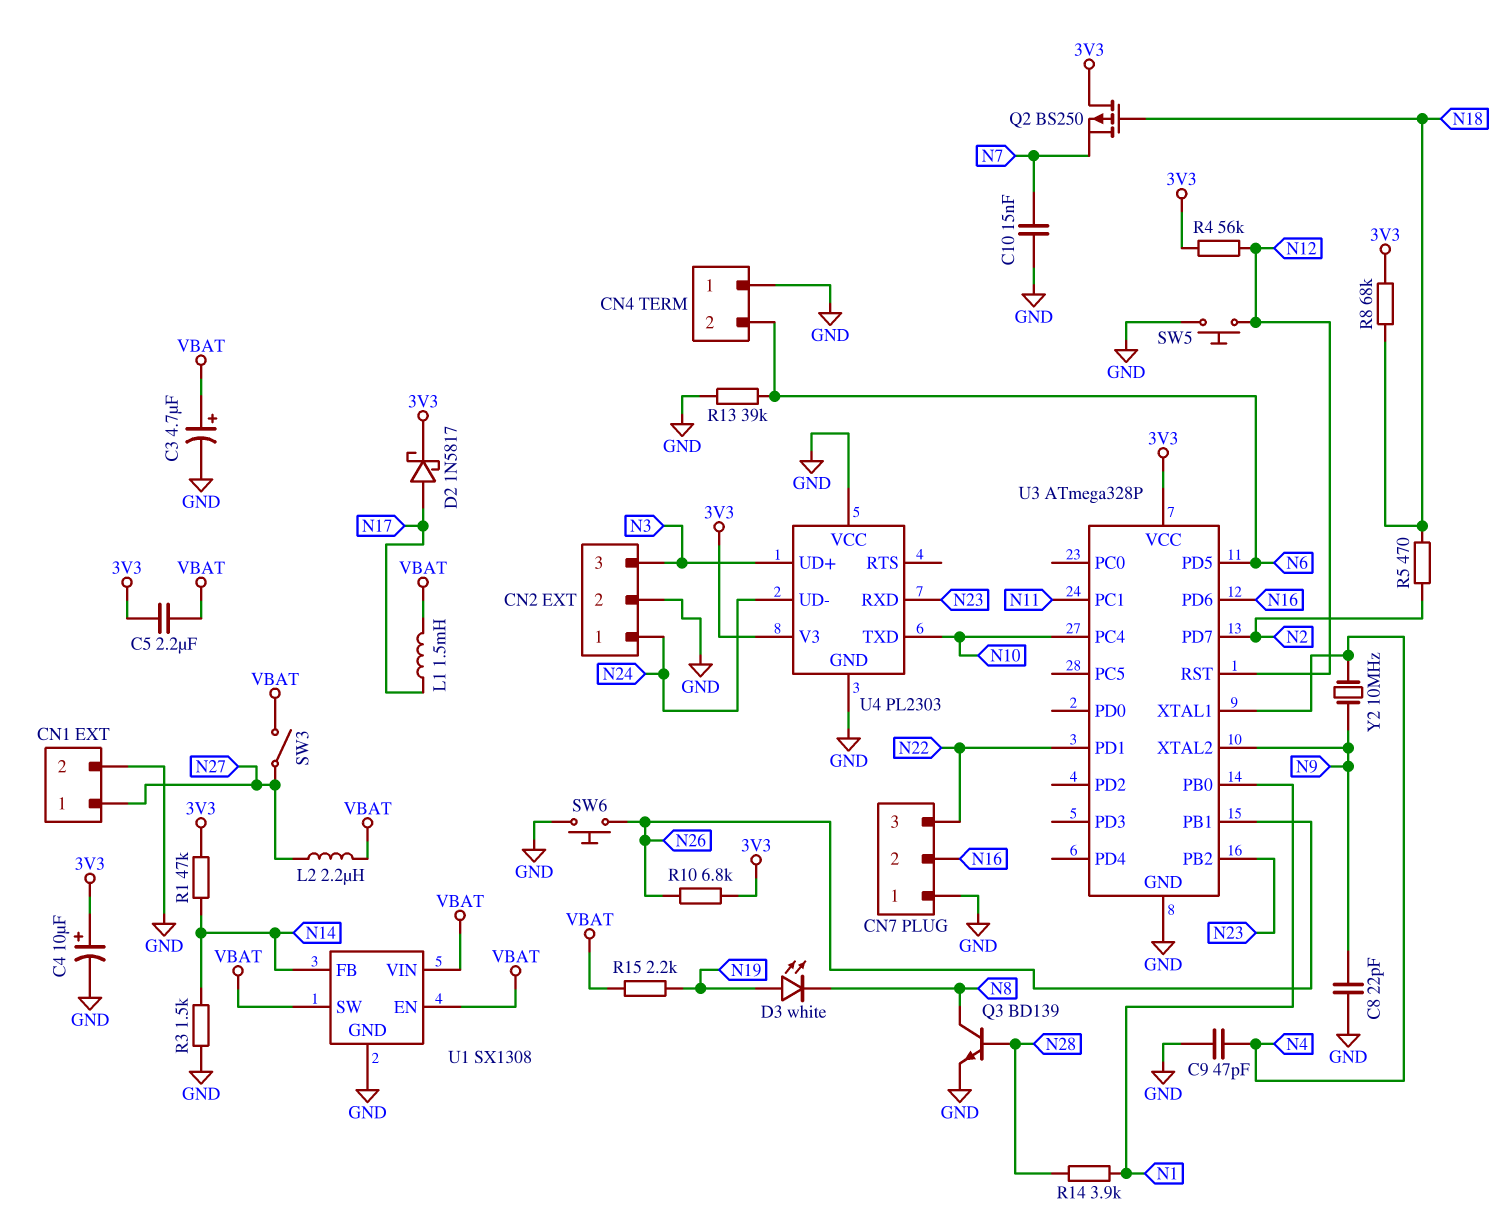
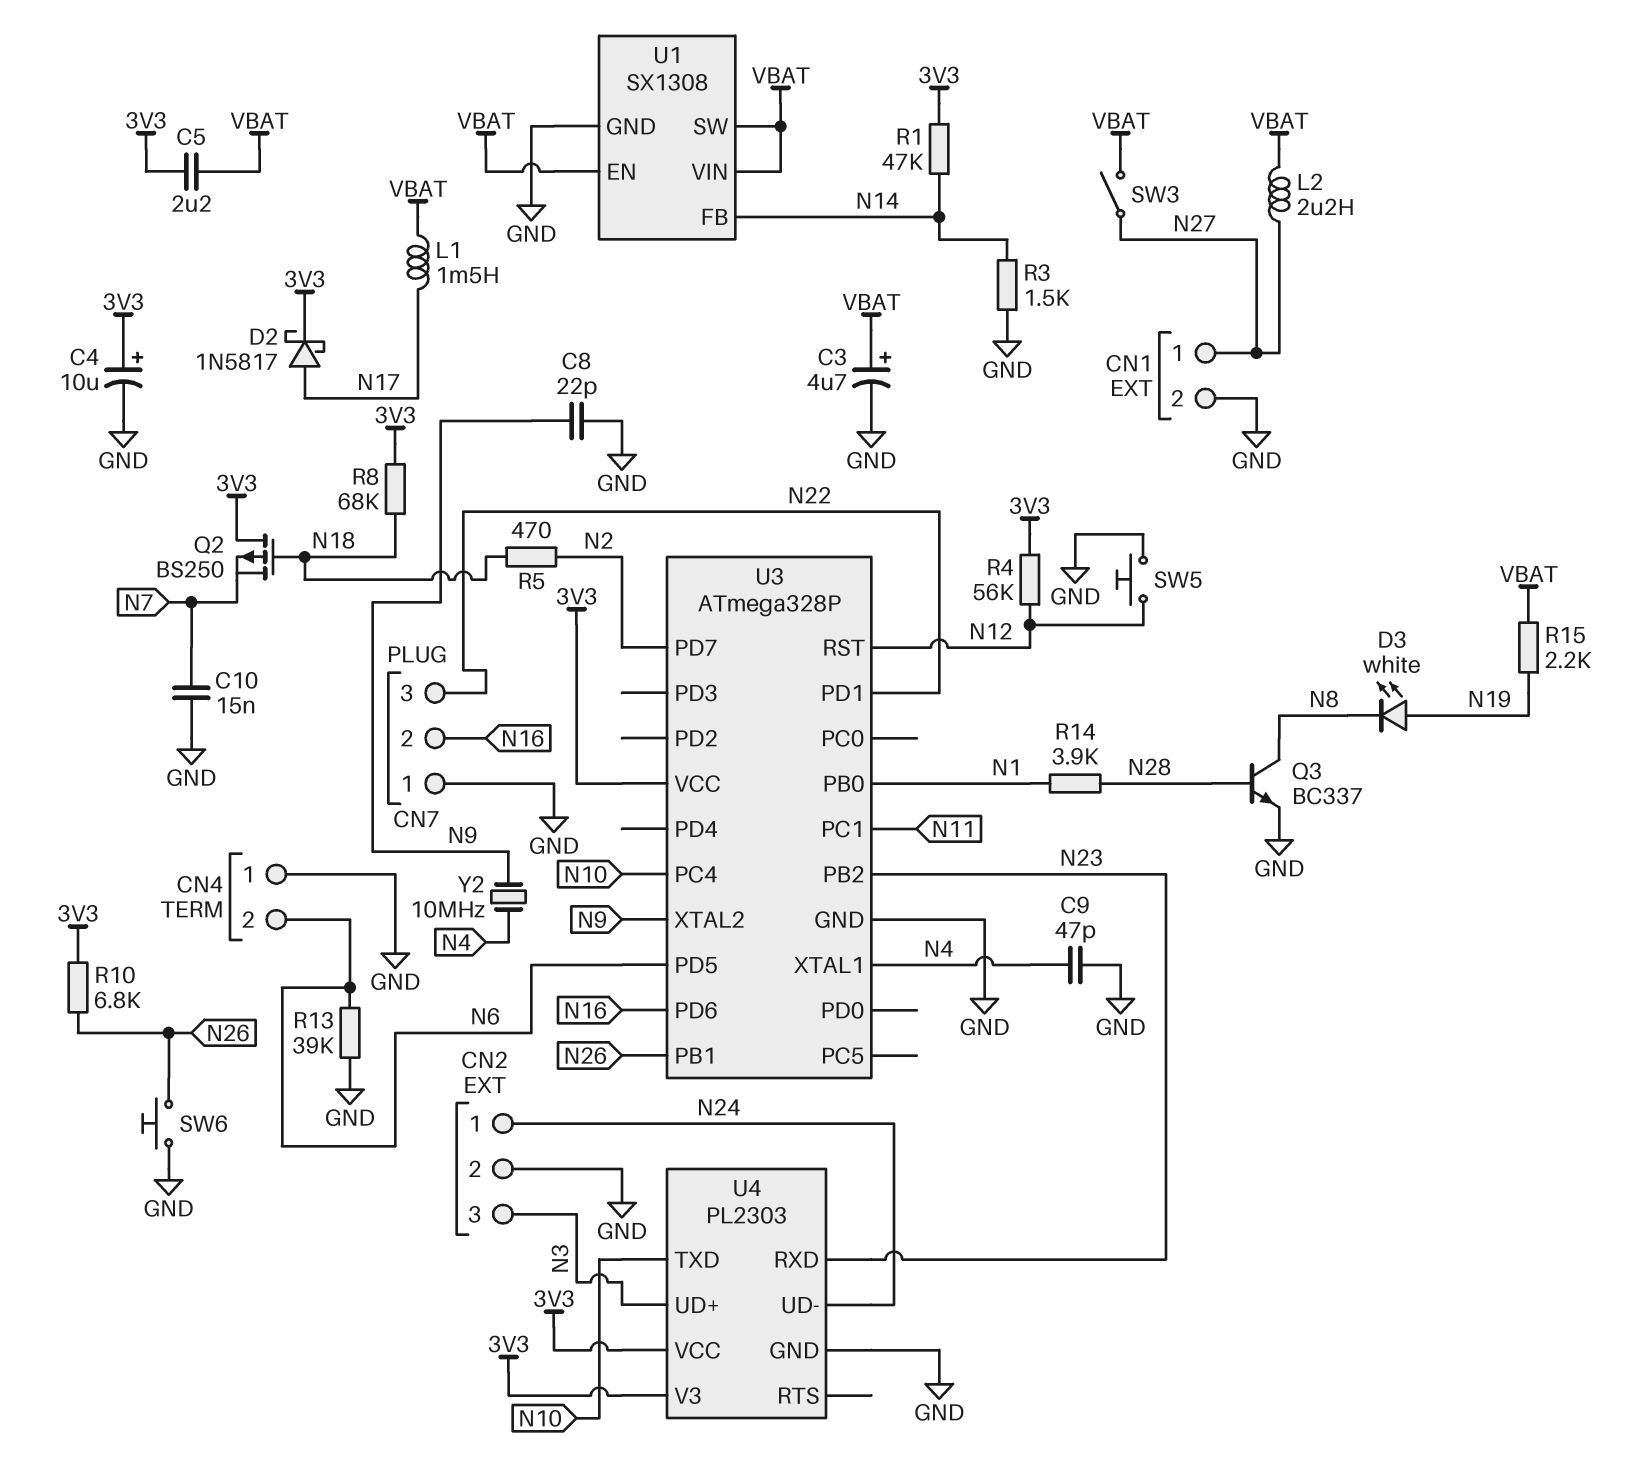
Q3: NPN BD139 (B N28, C N8, E GND) -> NPN BC337 (B N28, C N8, E GND)
U4 pin VCC: GND -> 3V3

